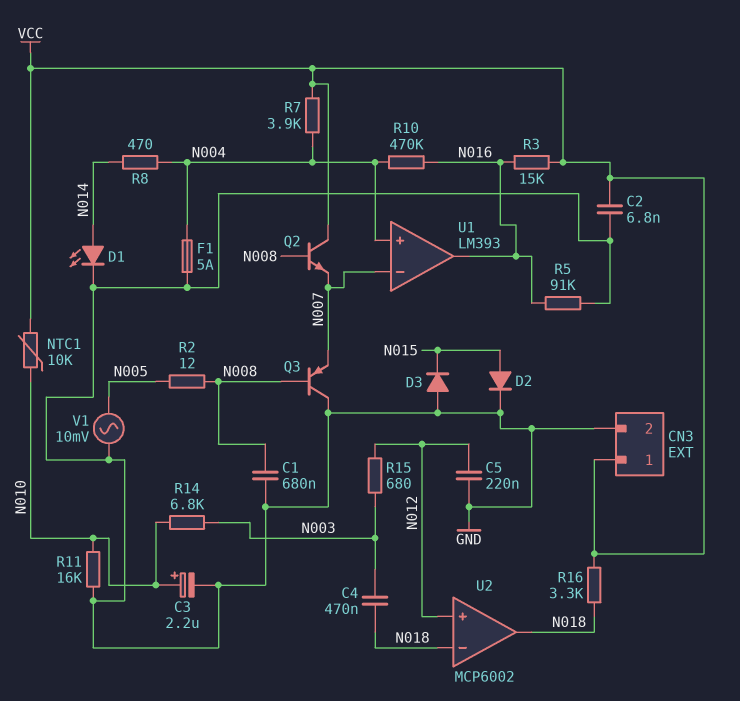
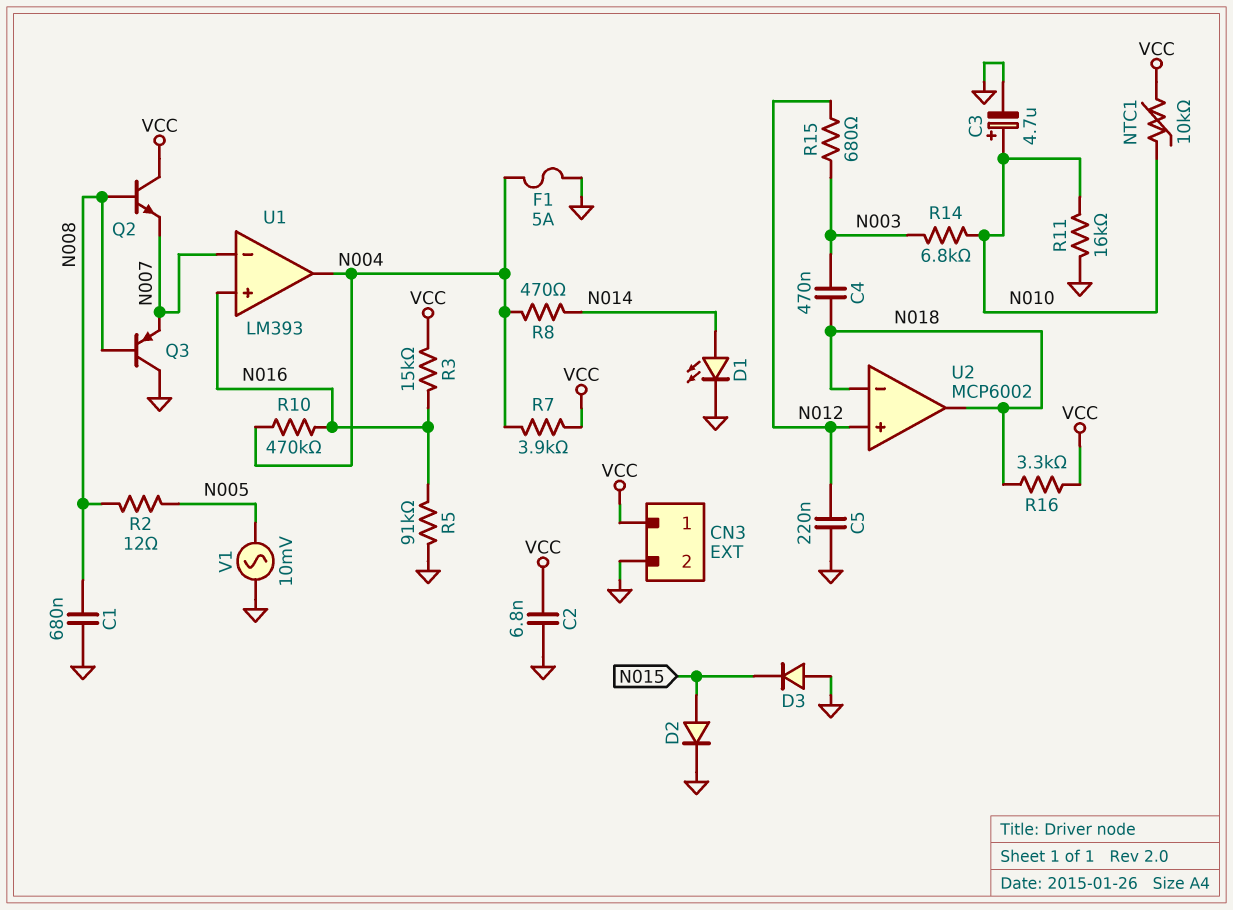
C3: 2.2uF (plus N010, minus GND) -> 4.7uF (plus N010, minus GND)
U1 pin in+: N004 -> N016
U1 pin out: N016 -> N004

